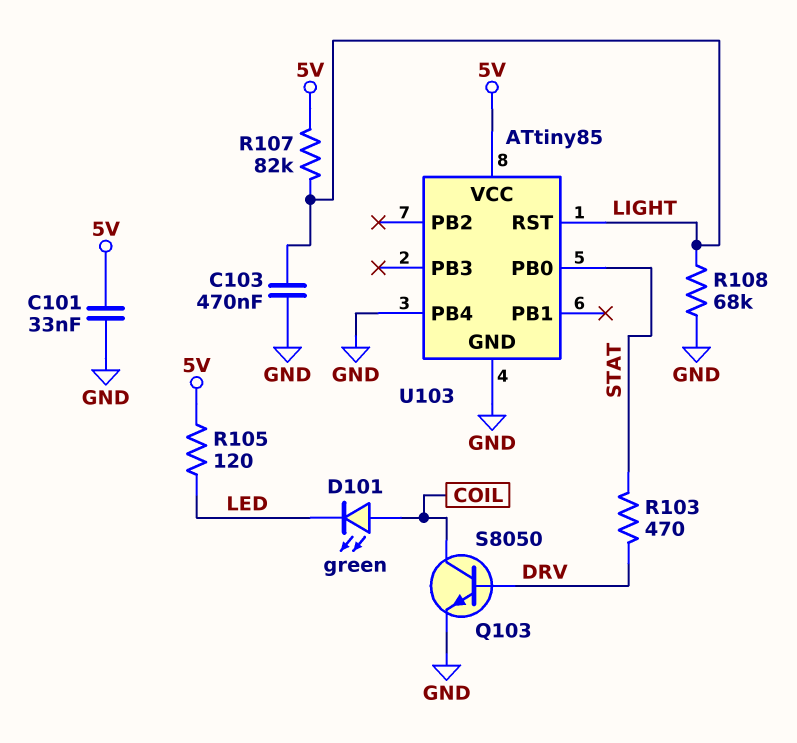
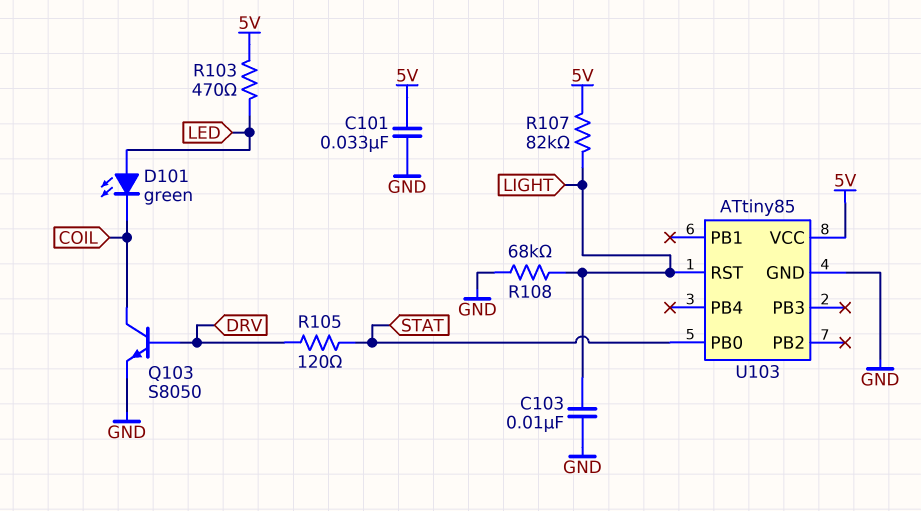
C103: 470nF (GND, LIGHT) -> 10nF (GND, LIGHT)
D101: LED green (A COIL, K LED) -> LED green (A LED, K COIL)
R103: 470 (DRV, STAT) -> 470 (5V, LED)
R105: 120 (5V, LED) -> 120 (DRV, STAT)
U103 pin PB4: GND -> none

